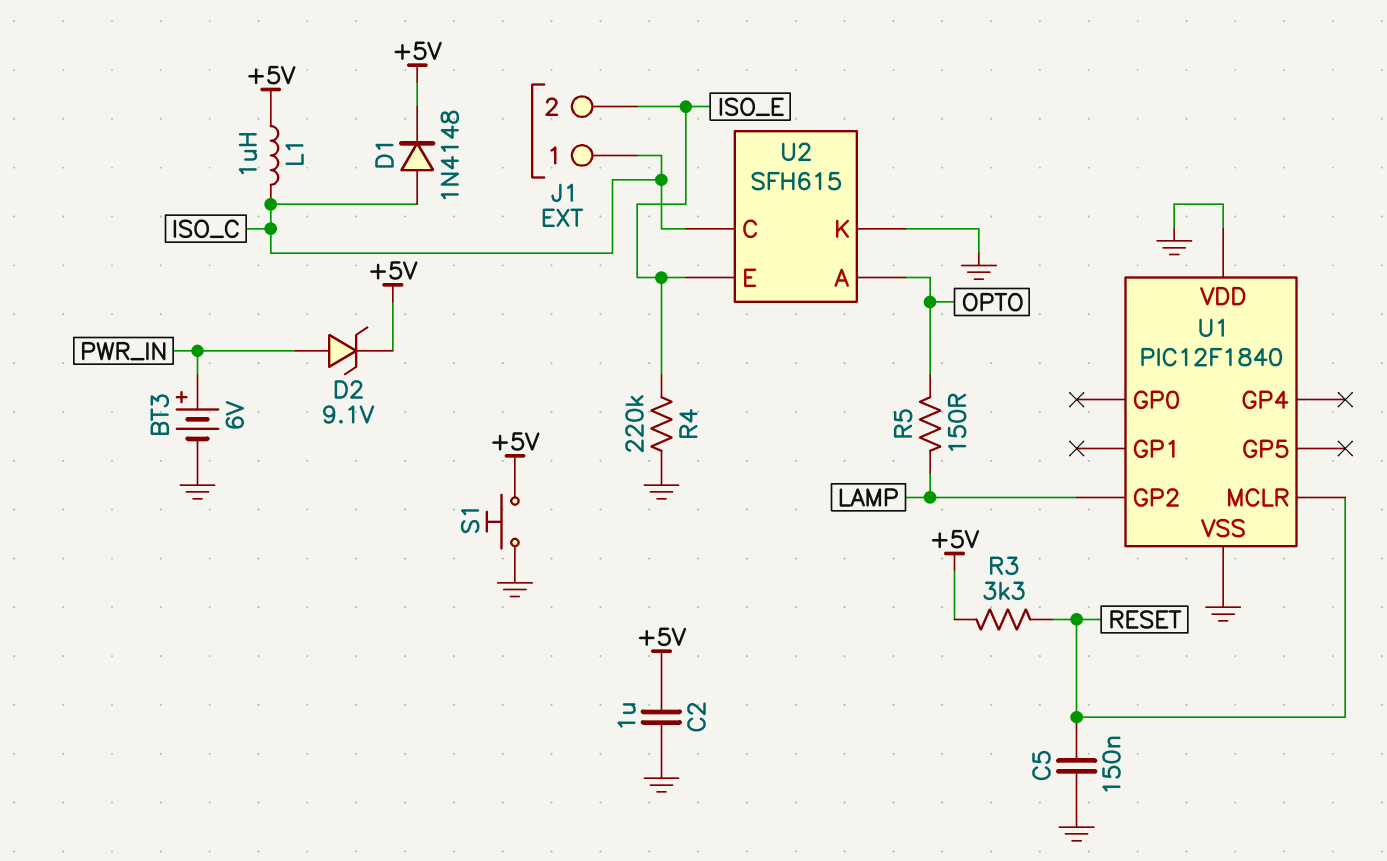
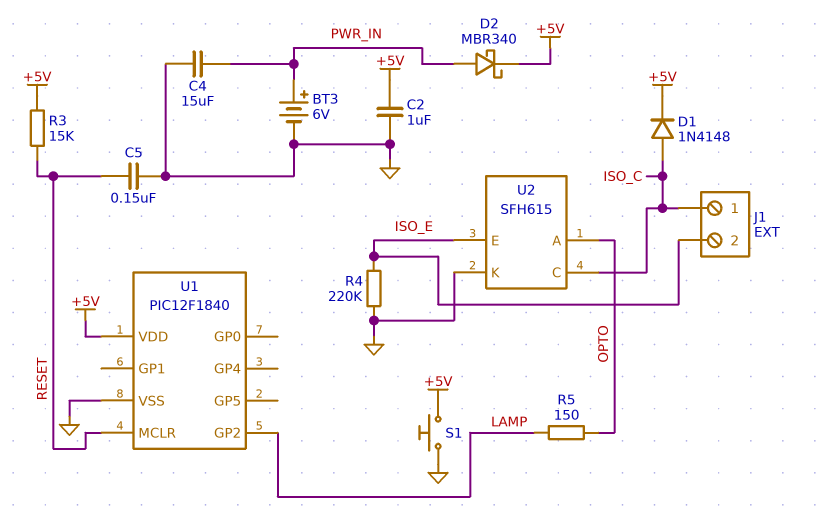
C4: none -> 15uF (GND, PWR_IN)
D2: zener 9.1V (A PWR_IN, K +5V) -> schottky MBR340 (A PWR_IN, K +5V)
L1: 1uH (+5V, ISO_C) -> none
R3: 3.3k (+5V, RESET) -> 15k (+5V, RESET)
U1 pin VDD: GND -> +5V

